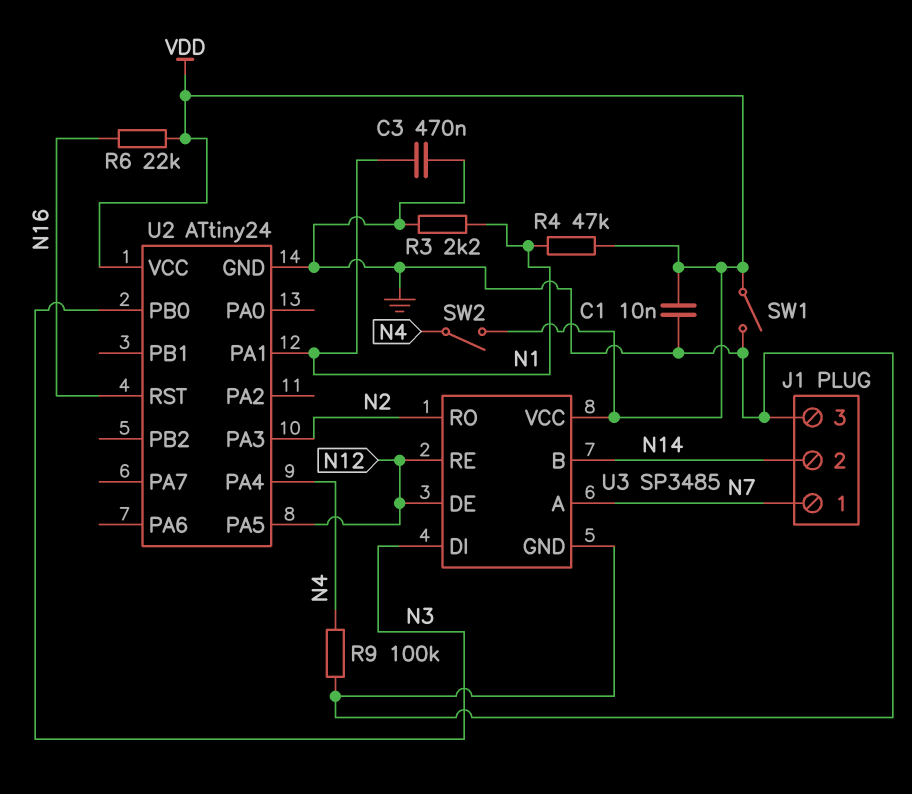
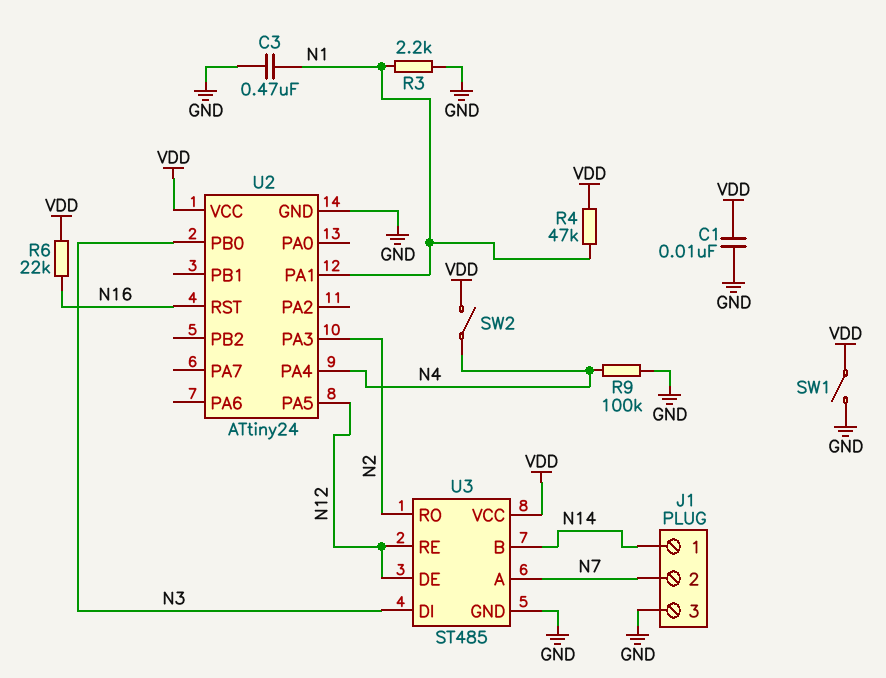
J1 pin 1: N7 -> N14
J1 pin 2: N14 -> N7
U3: SP3485 -> ST485

